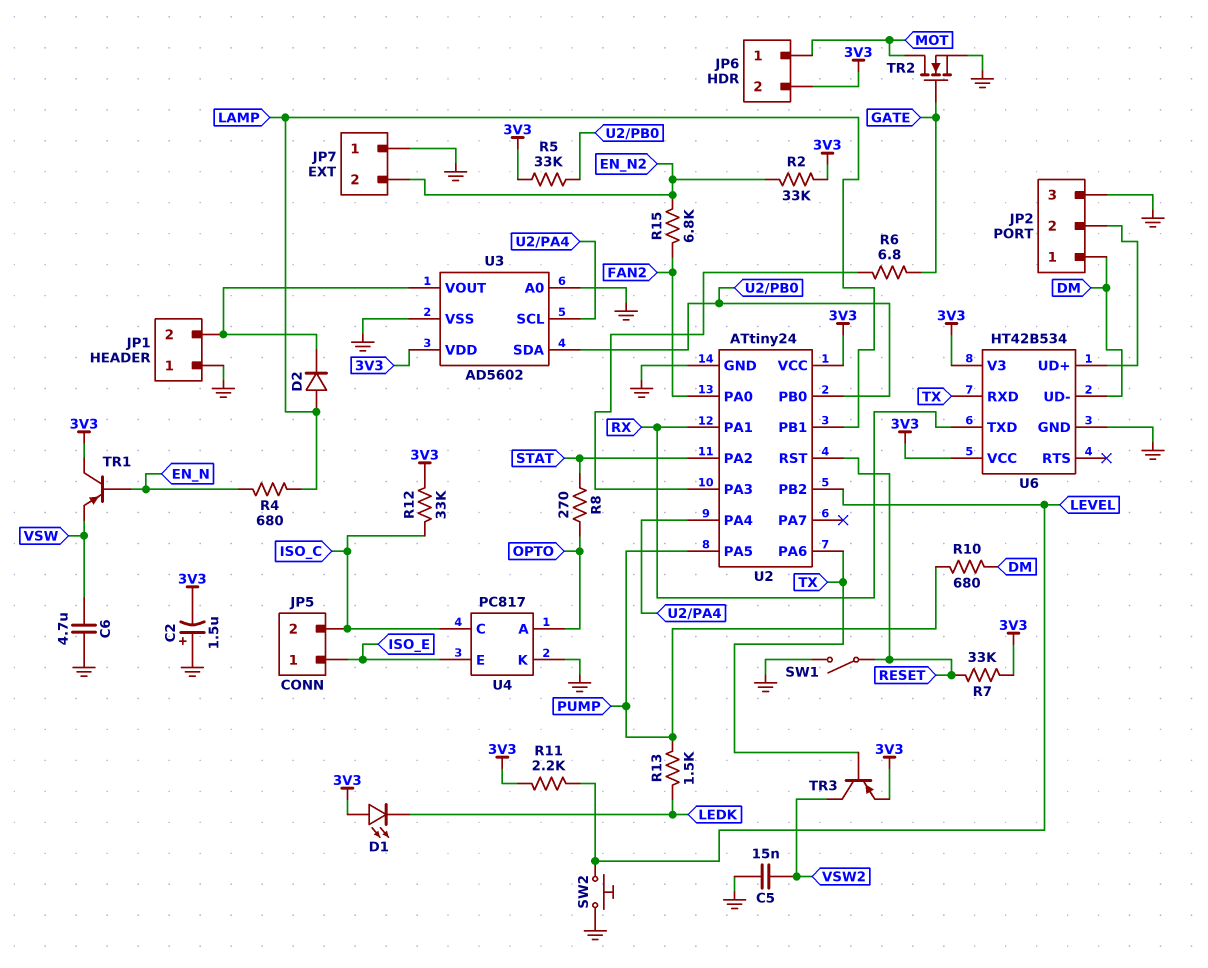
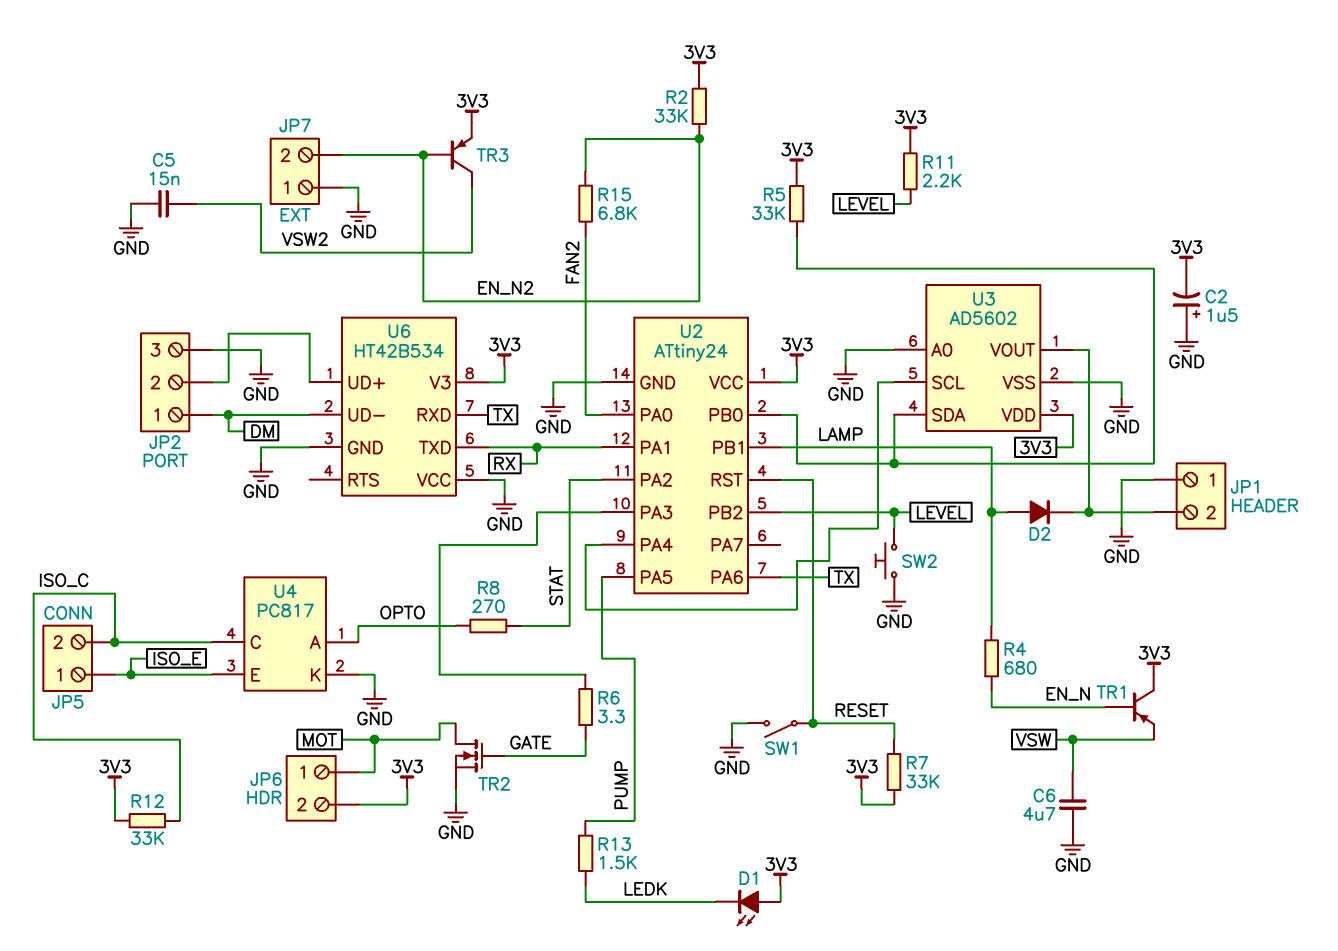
R6: 6.8 (GATE, U2/PA3) -> 3.3 (GATE, U2/PA3)
R10: 680 (DM, PUMP) -> none
TR3: PNP (B TX, C VSW2, E 3V3) -> PNP (B EN_N2, C VSW2, E 3V3)
U6 pin VCC: 3V3 -> GND

